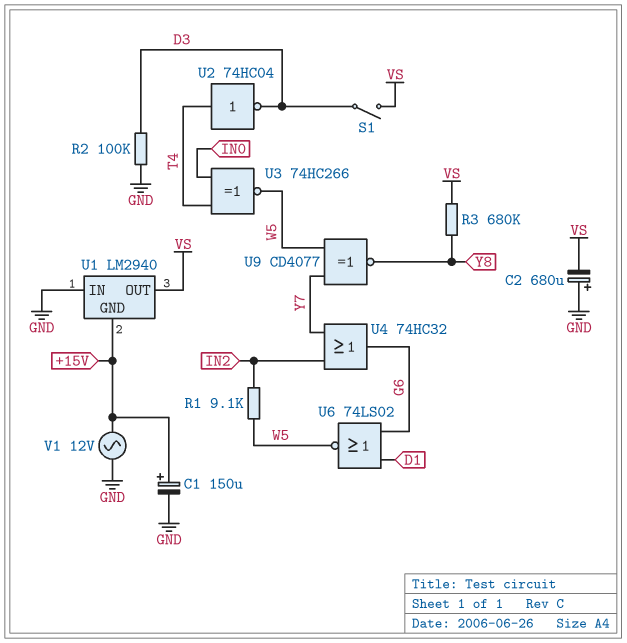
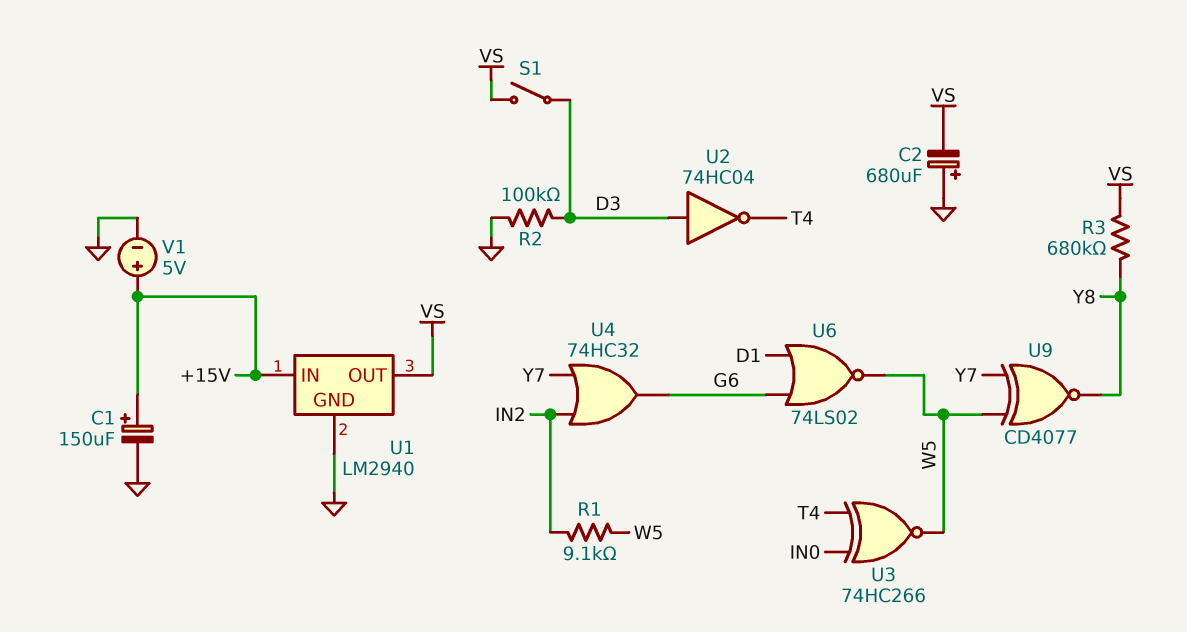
U1 pin GND: +15V -> GND
U1 pin IN: GND -> +15V
U2: NOT 74HC04 (in T4, out D3) -> NOT 74HC04 (in D3, out T4)
V1: AC 12V (+15V, GND) -> 5V (plus +15V, minus GND)

